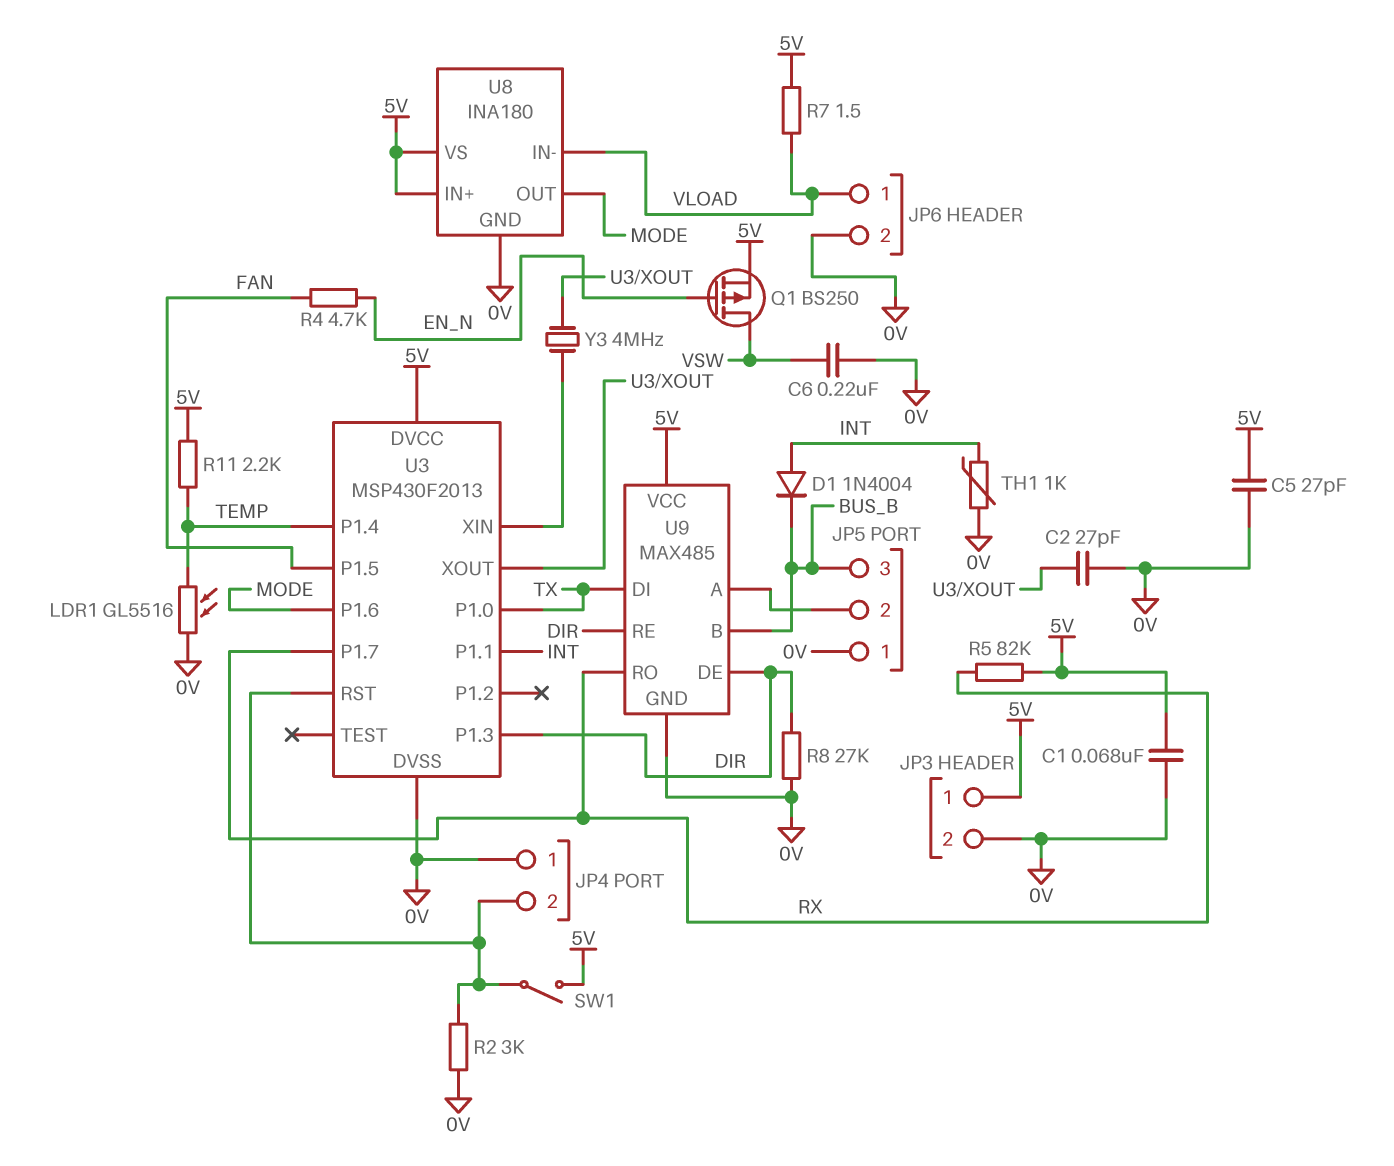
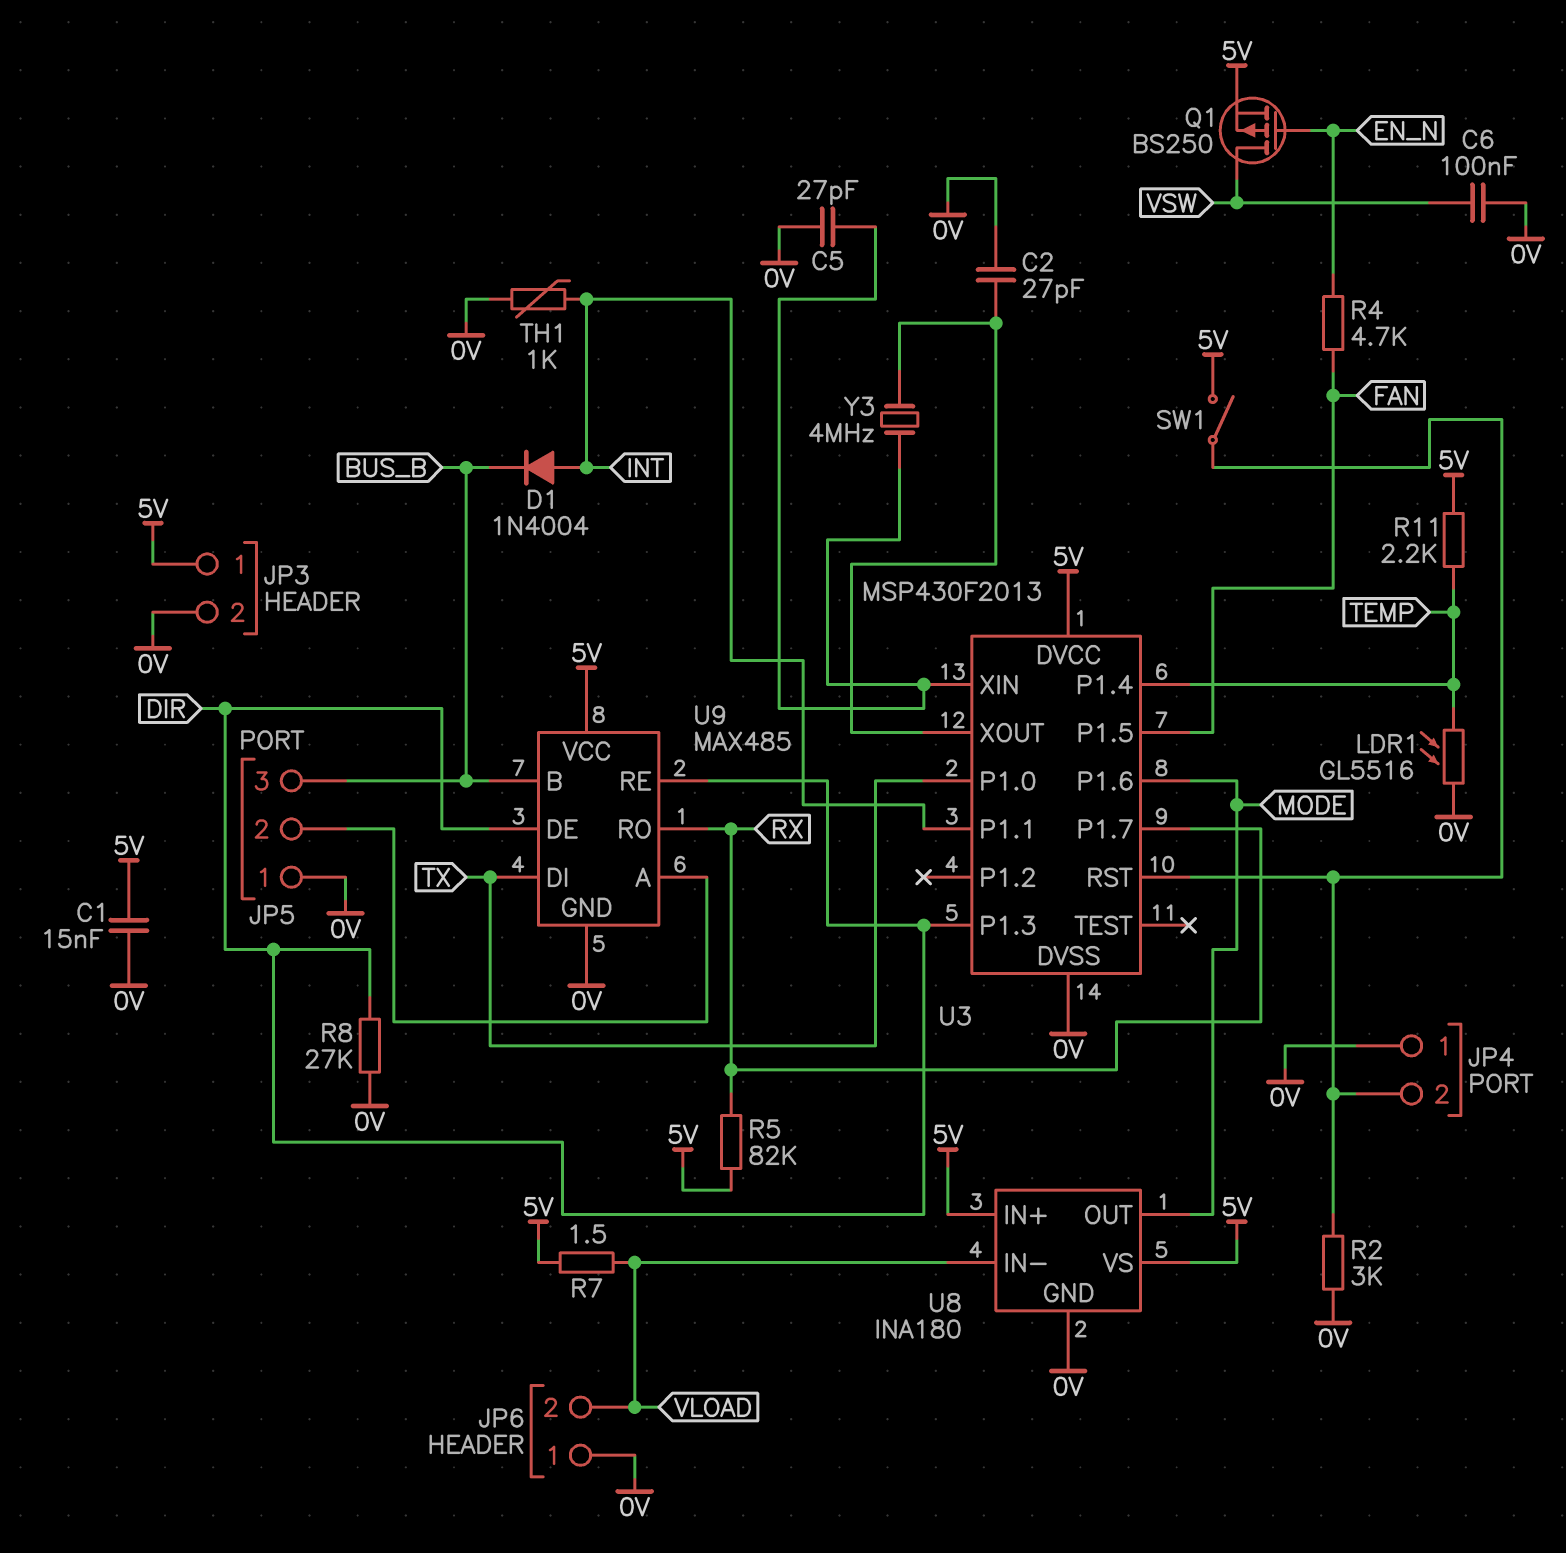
C1: 68nF (0V, 5V) -> 15nF (0V, 5V)
C5: 27pF (0V, 5V) -> 27pF (0V, U3/XIN)
C6: 220nF (0V, VSW) -> 100nF (0V, VSW)
JP6 pin 1: VLOAD -> 0V
JP6 pin 2: 0V -> VLOAD

